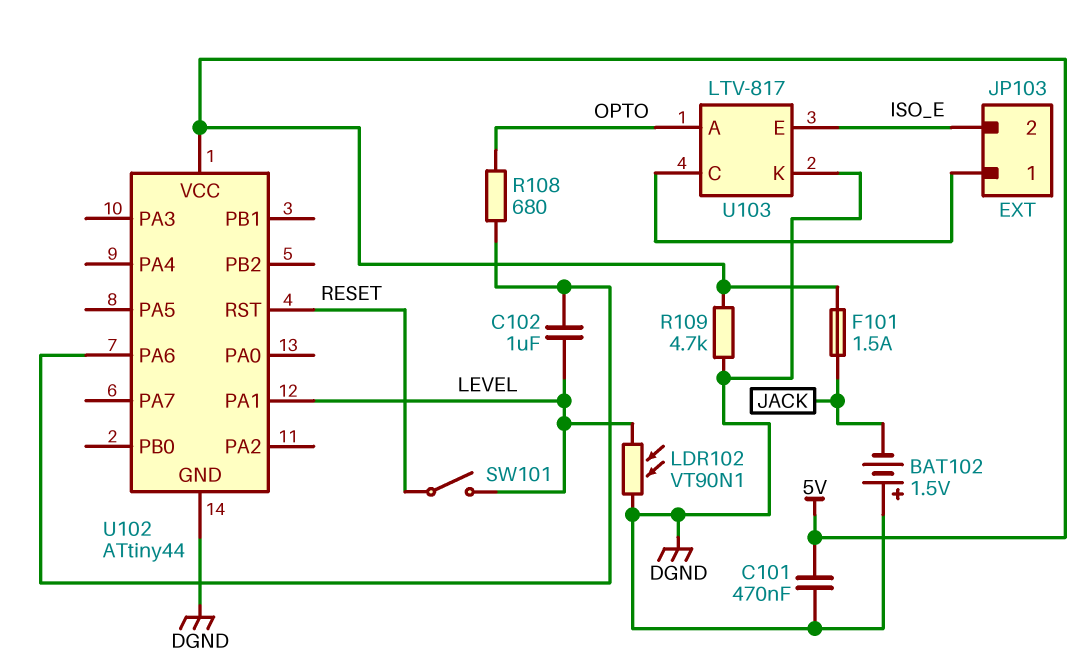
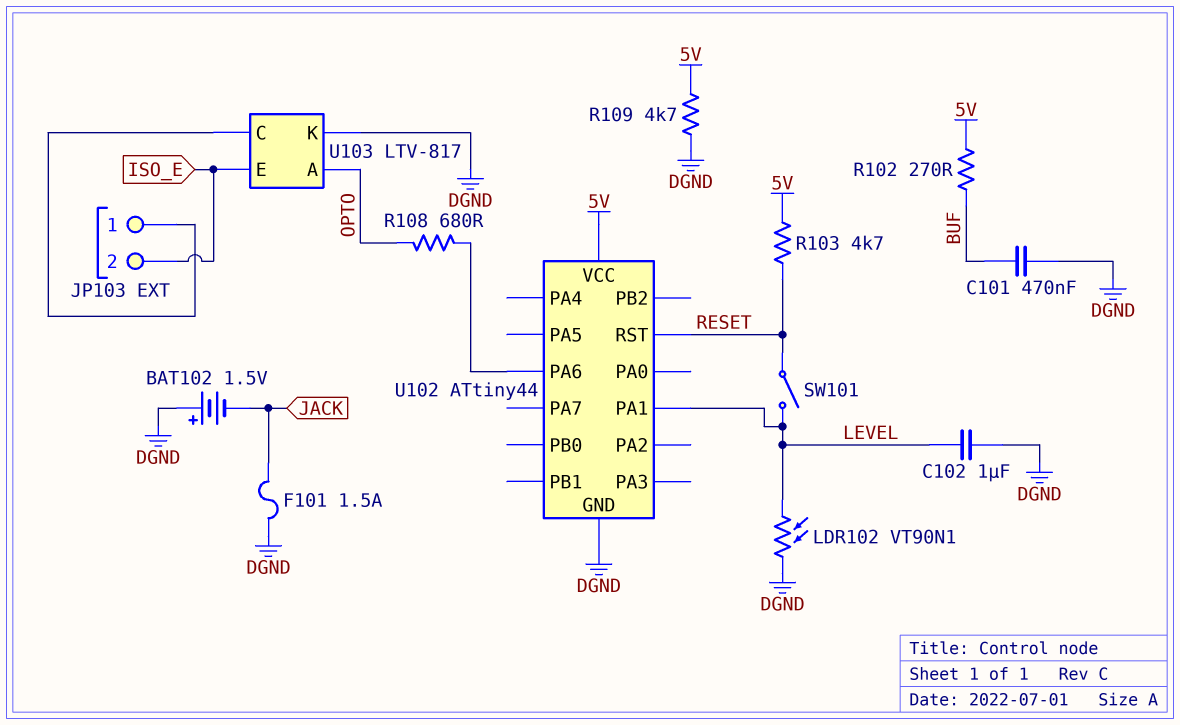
C101: 470nF (5V, DGND) -> 470nF (BUF, DGND)
C102: 1uF (LEVEL, U102/PA6) -> 1uF (DGND, LEVEL)
F101: 1.5A (5V, JACK) -> 1.5A (DGND, JACK)
R102: none -> 270 (5V, BUF)
R103: none -> 4.7k (5V, RESET)

